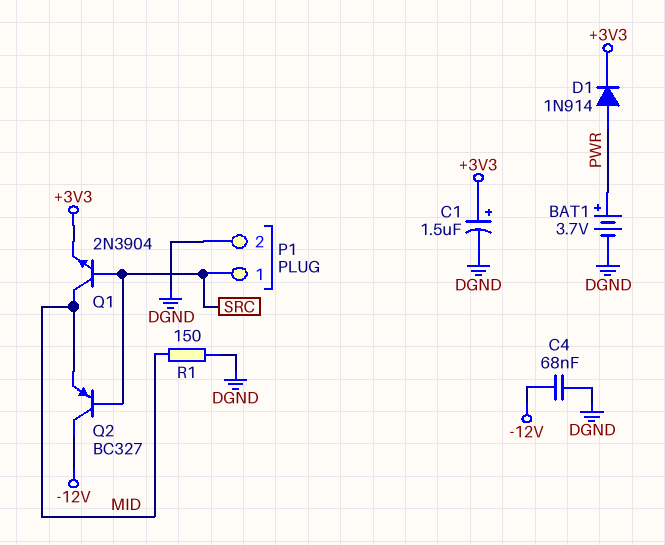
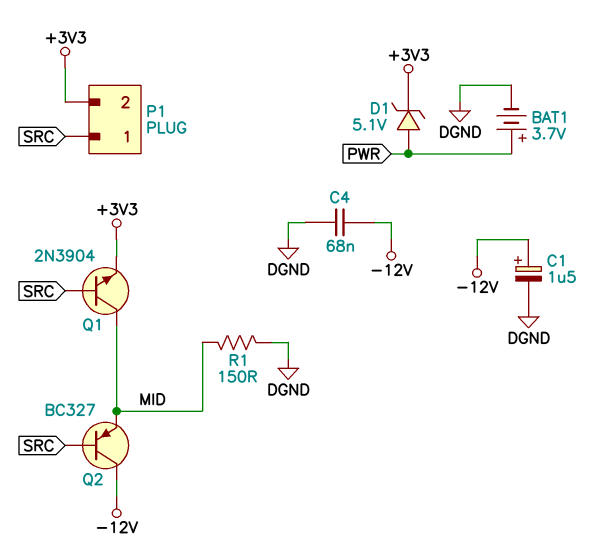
C1: 1.5uF (plus +3V3, minus DGND) -> 1.5uF (plus -12V, minus DGND)
D1: diode 1N914 (A PWR, K +3V3) -> zener 5.1V (A PWR, K +3V3)
P1 pin 2: DGND -> +3V3

